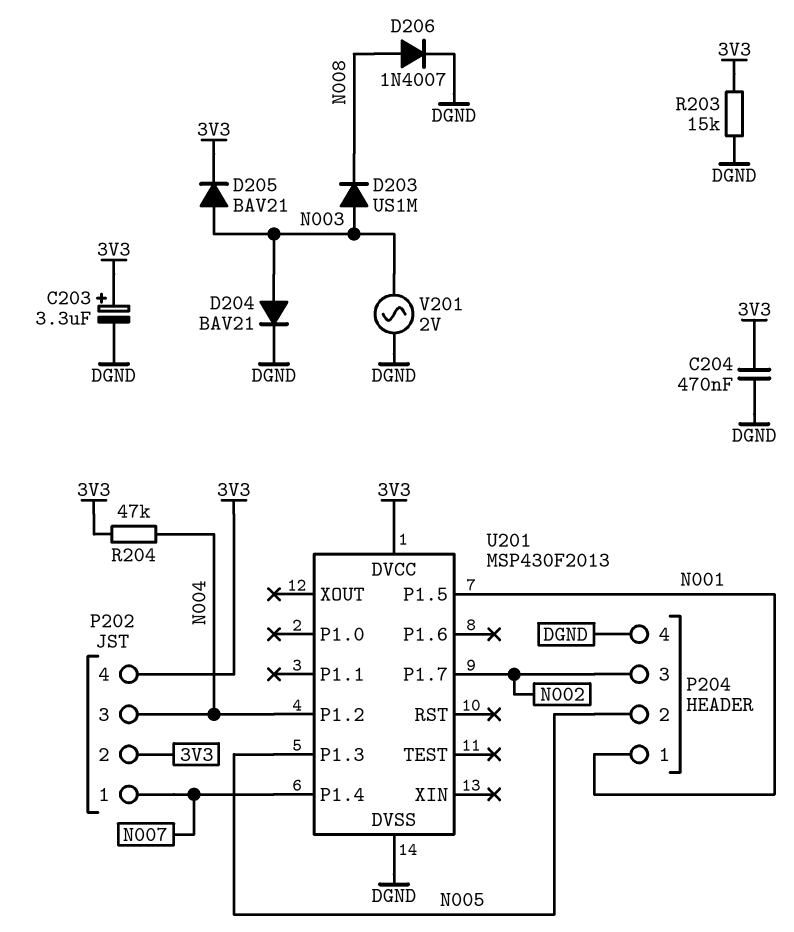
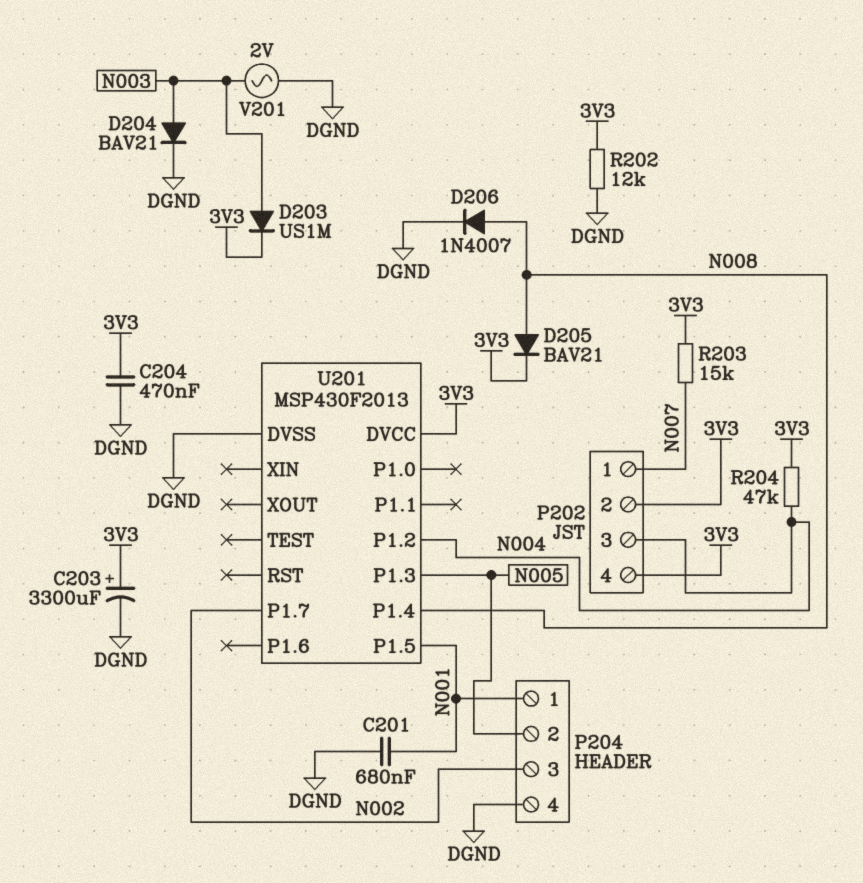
C201: none -> 680nF (DGND, N001)
C203: 3.3uF (plus 3V3, minus DGND) -> 3300uF (plus 3V3, minus DGND)
D203: diode US1M (A N003, K N008) -> diode US1M (A N003, K 3V3)
D205: diode BAV21 (A N003, K 3V3) -> diode BAV21 (A N008, K 3V3)
R202: none -> 12k (3V3, DGND)
R203: 15k (3V3, DGND) -> 15k (3V3, N007)
U201 pin P1.4: N007 -> N008

